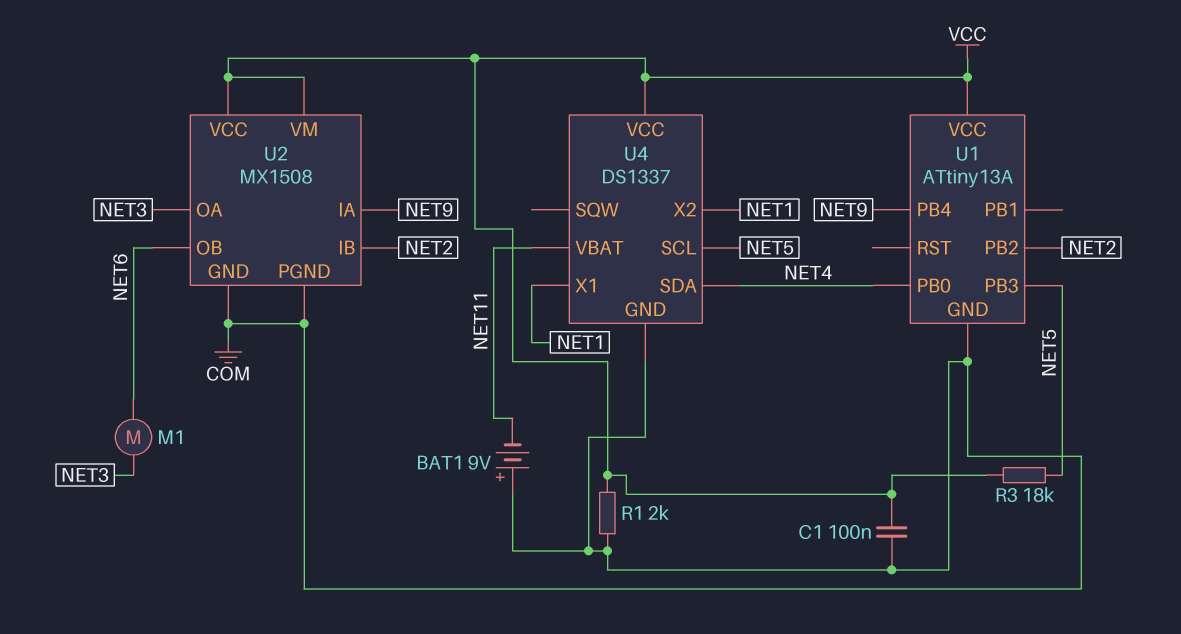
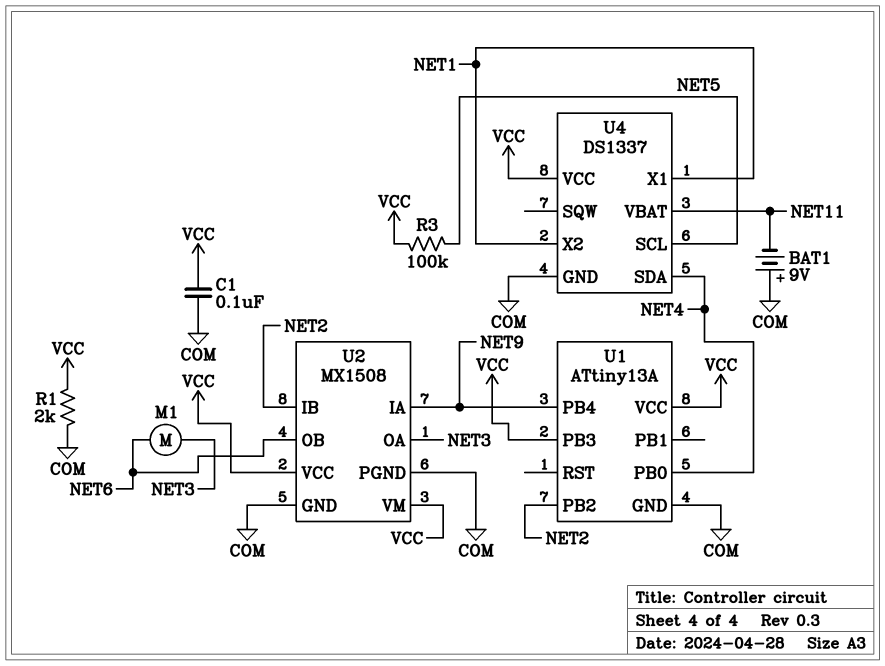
R3: 18k (NET5, VCC) -> 100k (NET5, VCC)
U1 pin PB3: NET5 -> VCC

